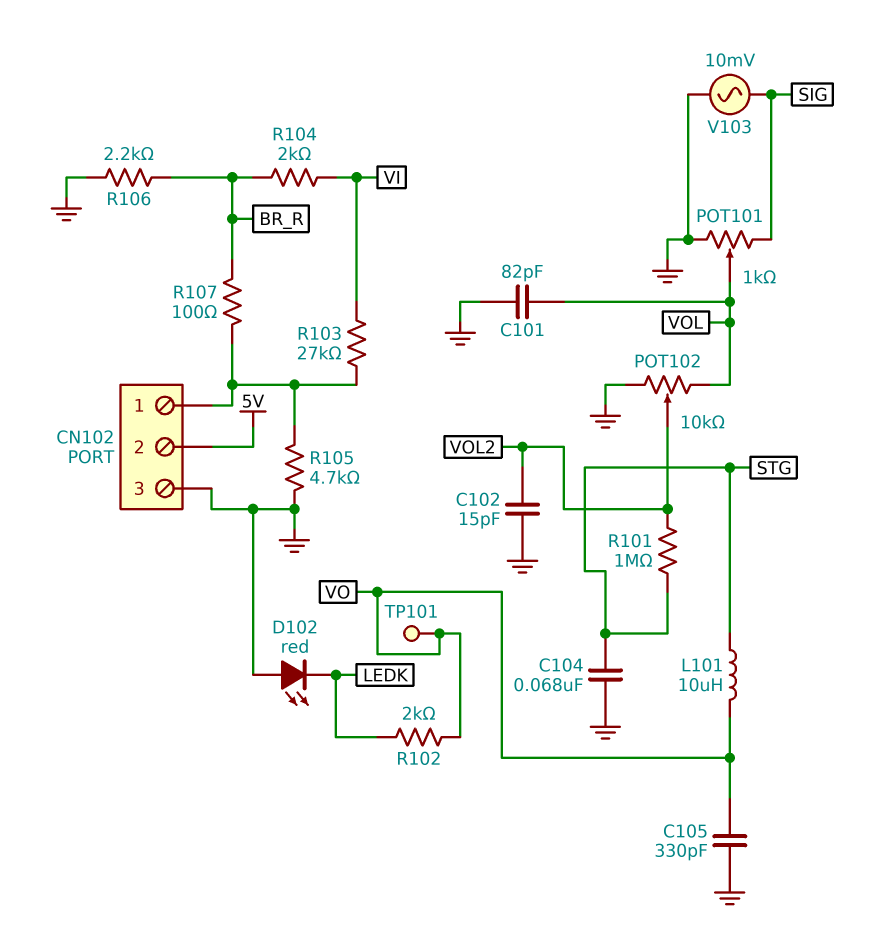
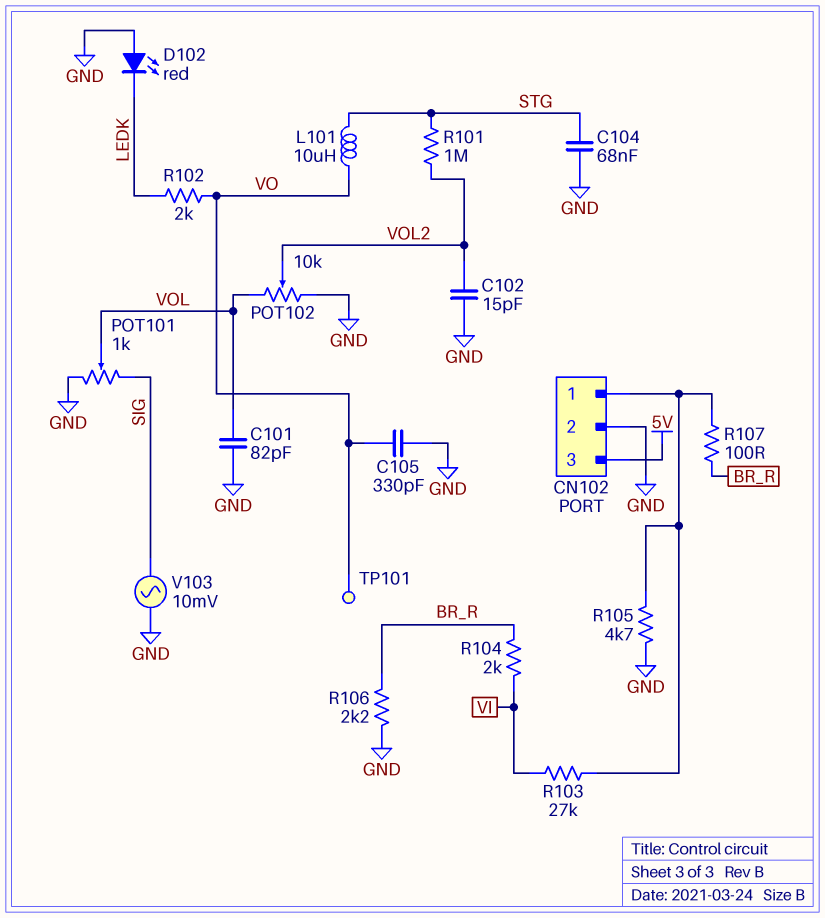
CN102 pin 2: 5V -> GND
CN102 pin 3: GND -> 5V

